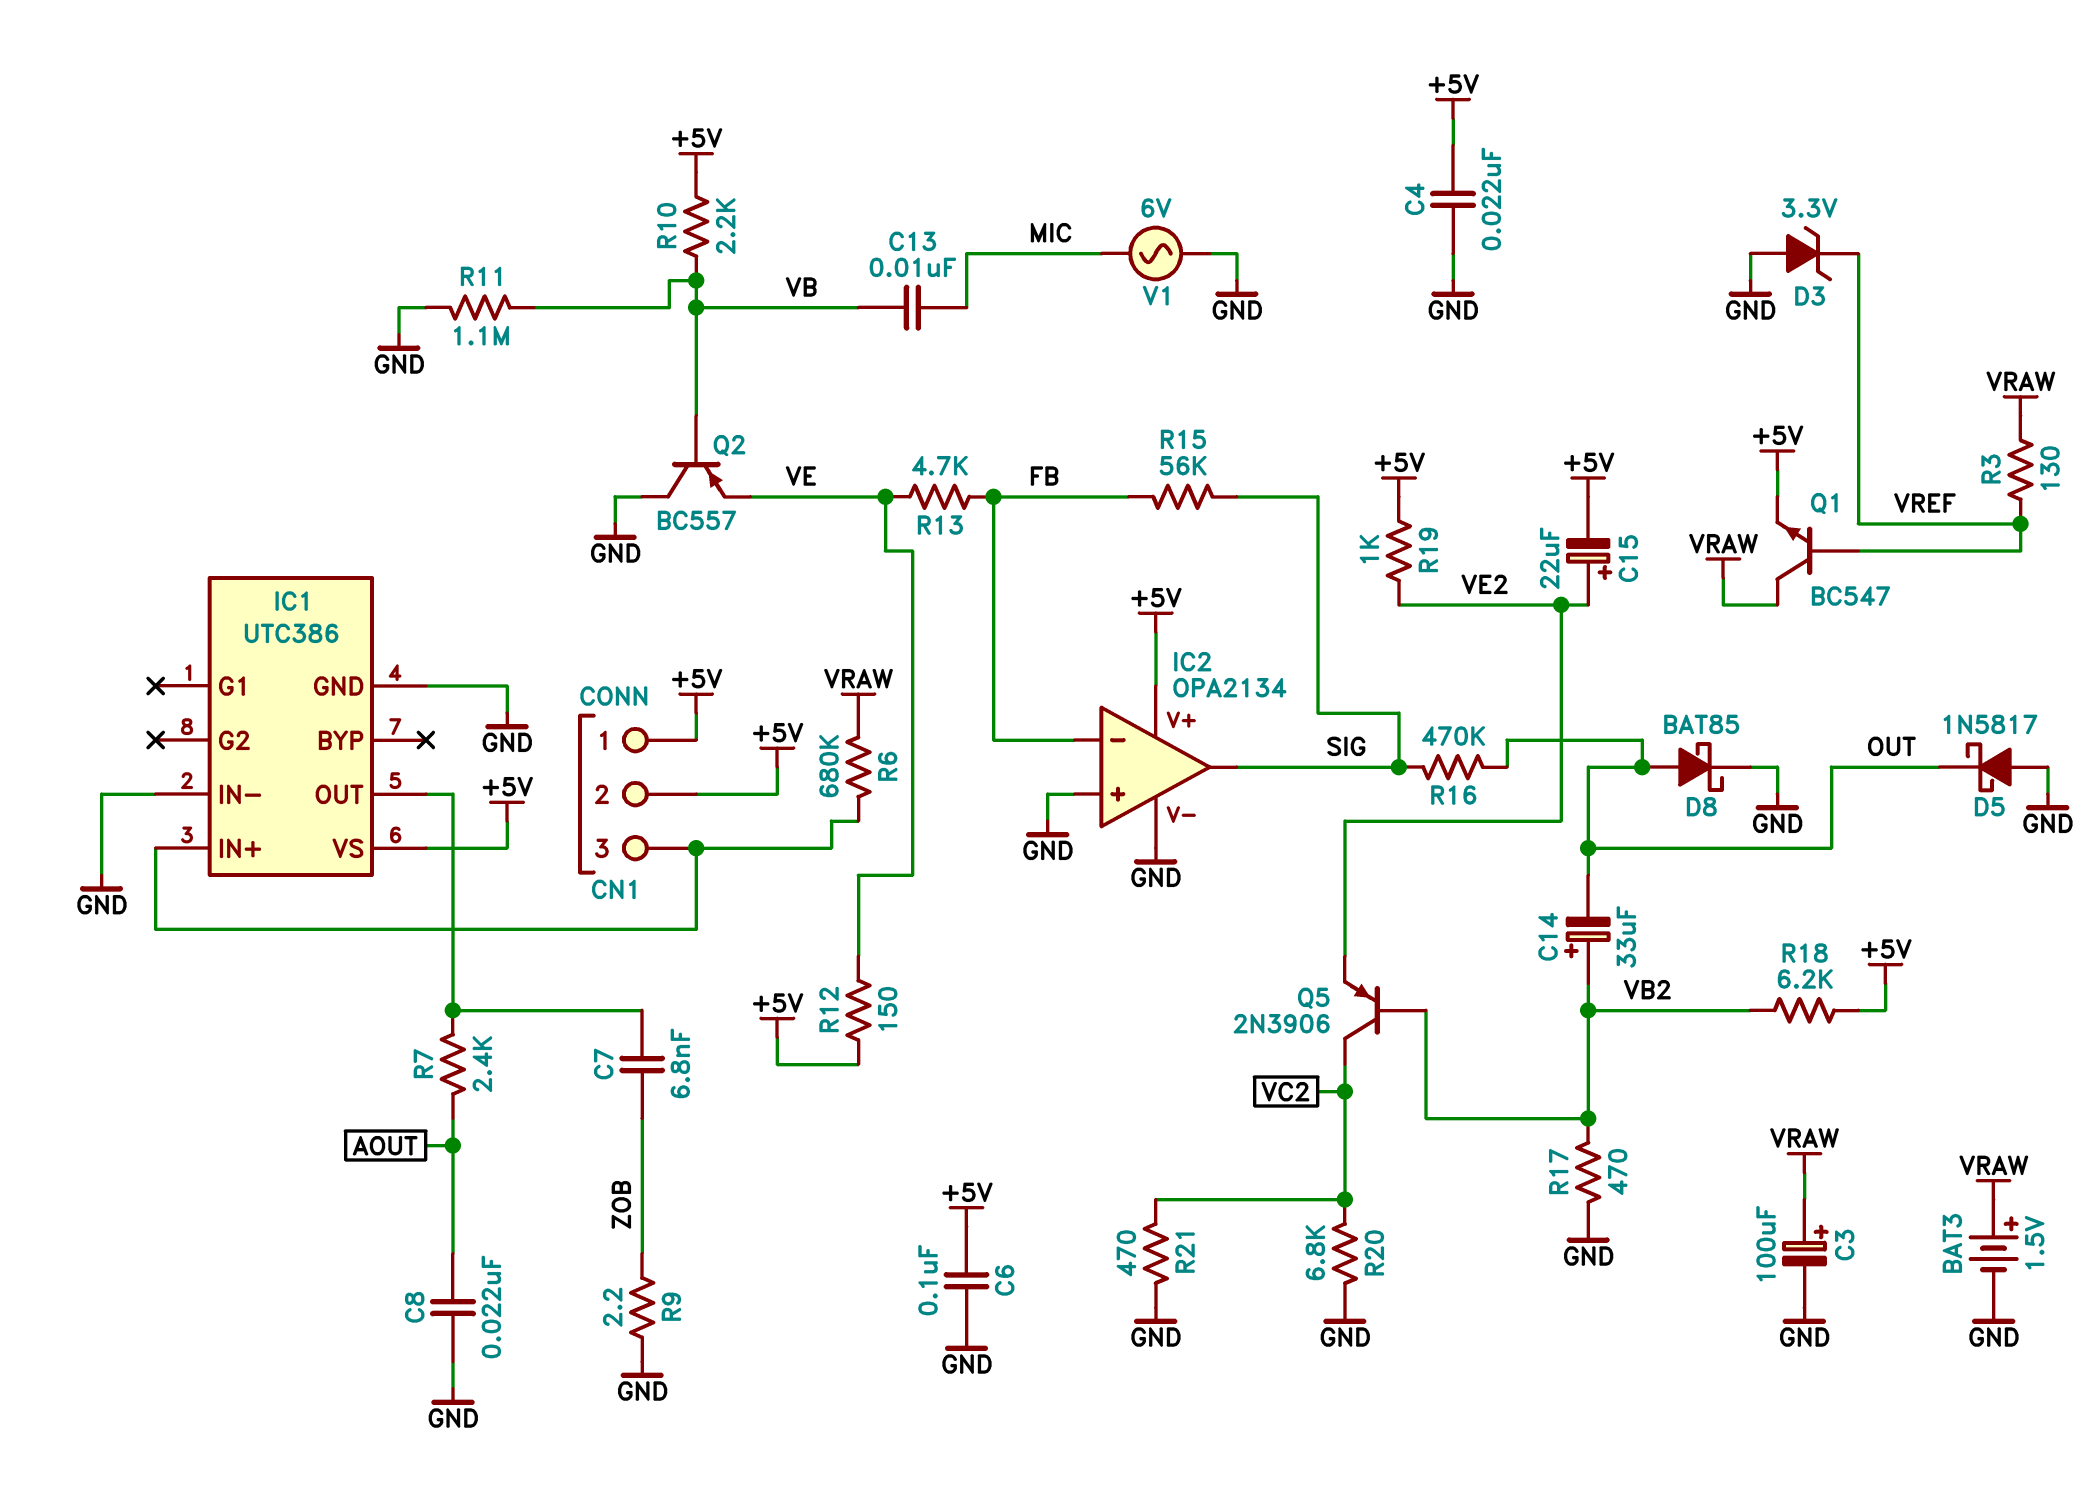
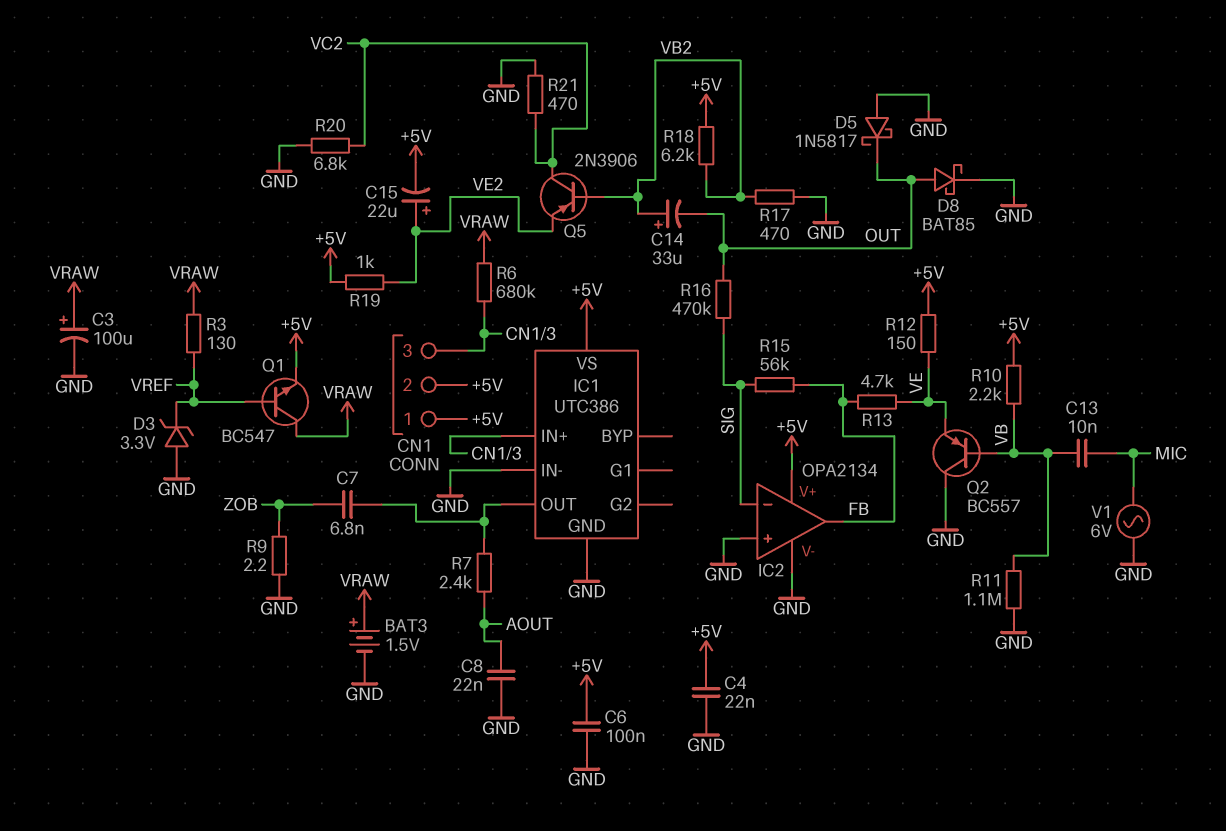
IC2 pin in-: FB -> SIG
IC2 pin out: SIG -> FB

